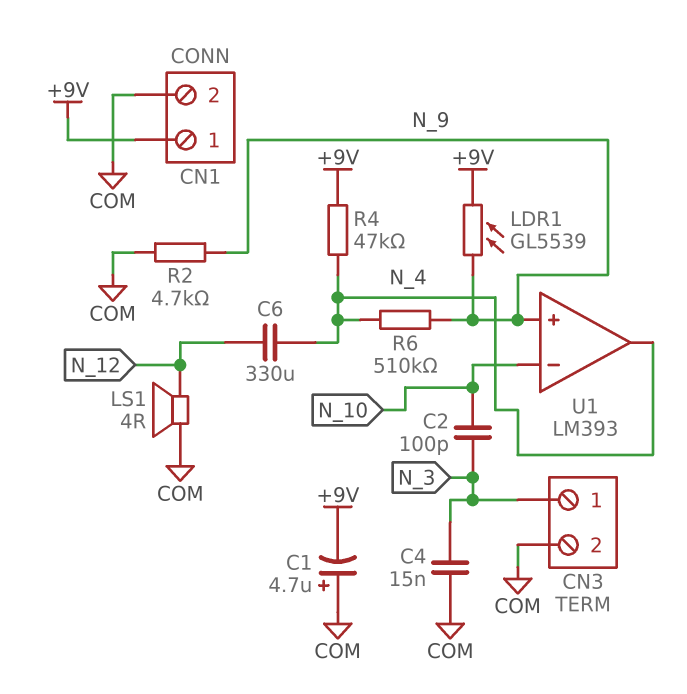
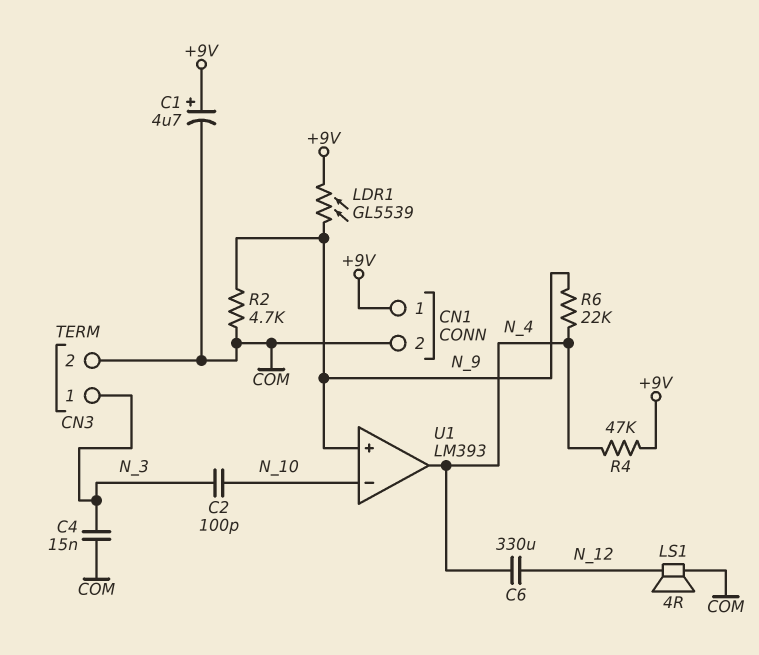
C1: 4.7uF (plus COM, minus +9V) -> 4.7uF (plus +9V, minus COM)
R6: 510k (N_4, N_9) -> 22k (N_4, N_9)

